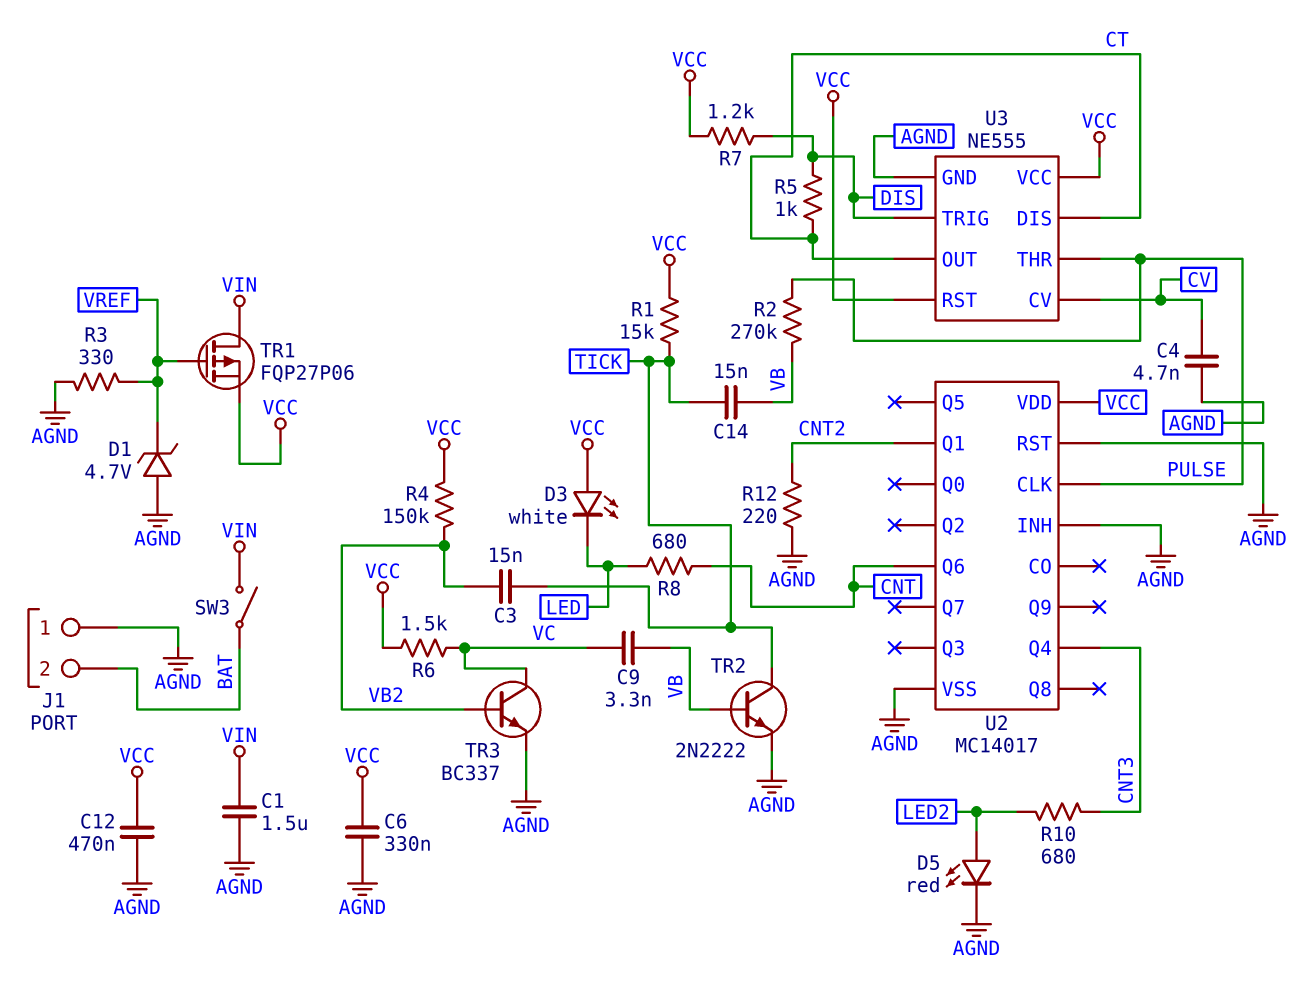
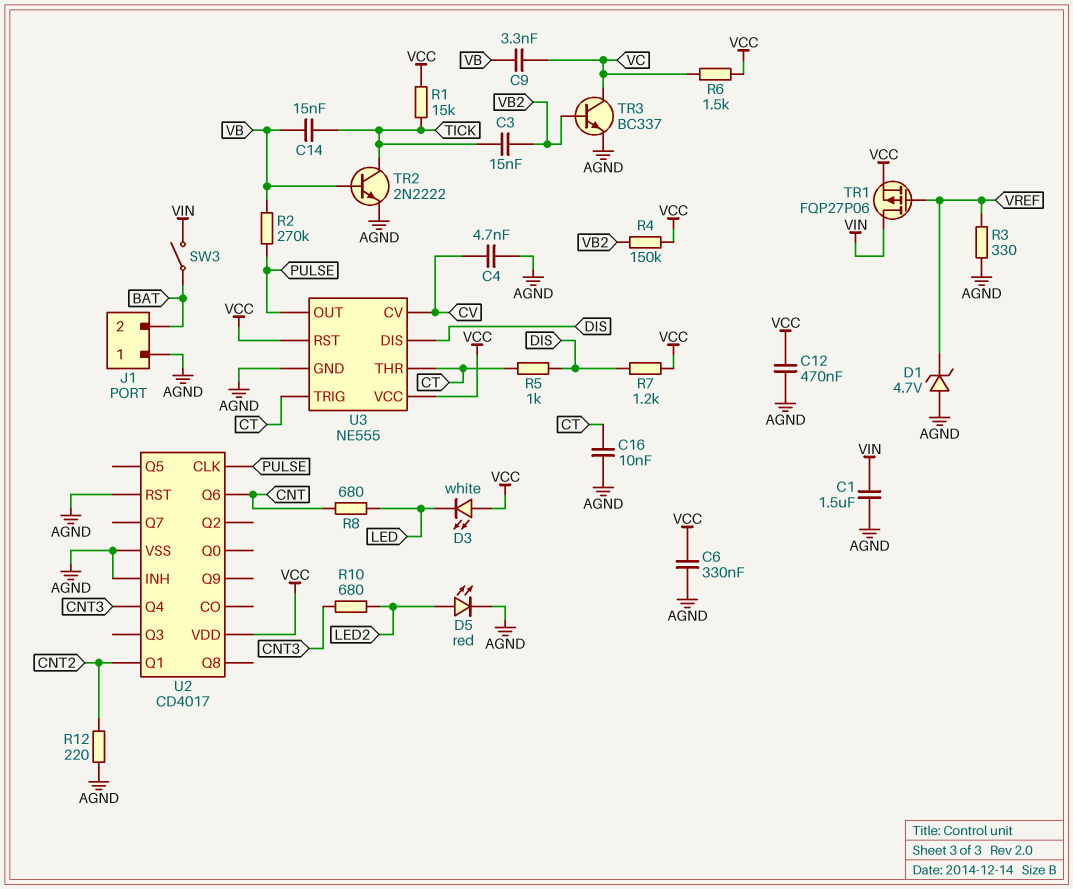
C16: none -> 10nF (AGND, CT)
U2: MC14017 -> CD4017
U3 pin DIS: CT -> DIS
U3 pin OUT: CT -> PULSE
U3 pin THR: PULSE -> CT
U3 pin TRIG: DIS -> CT

